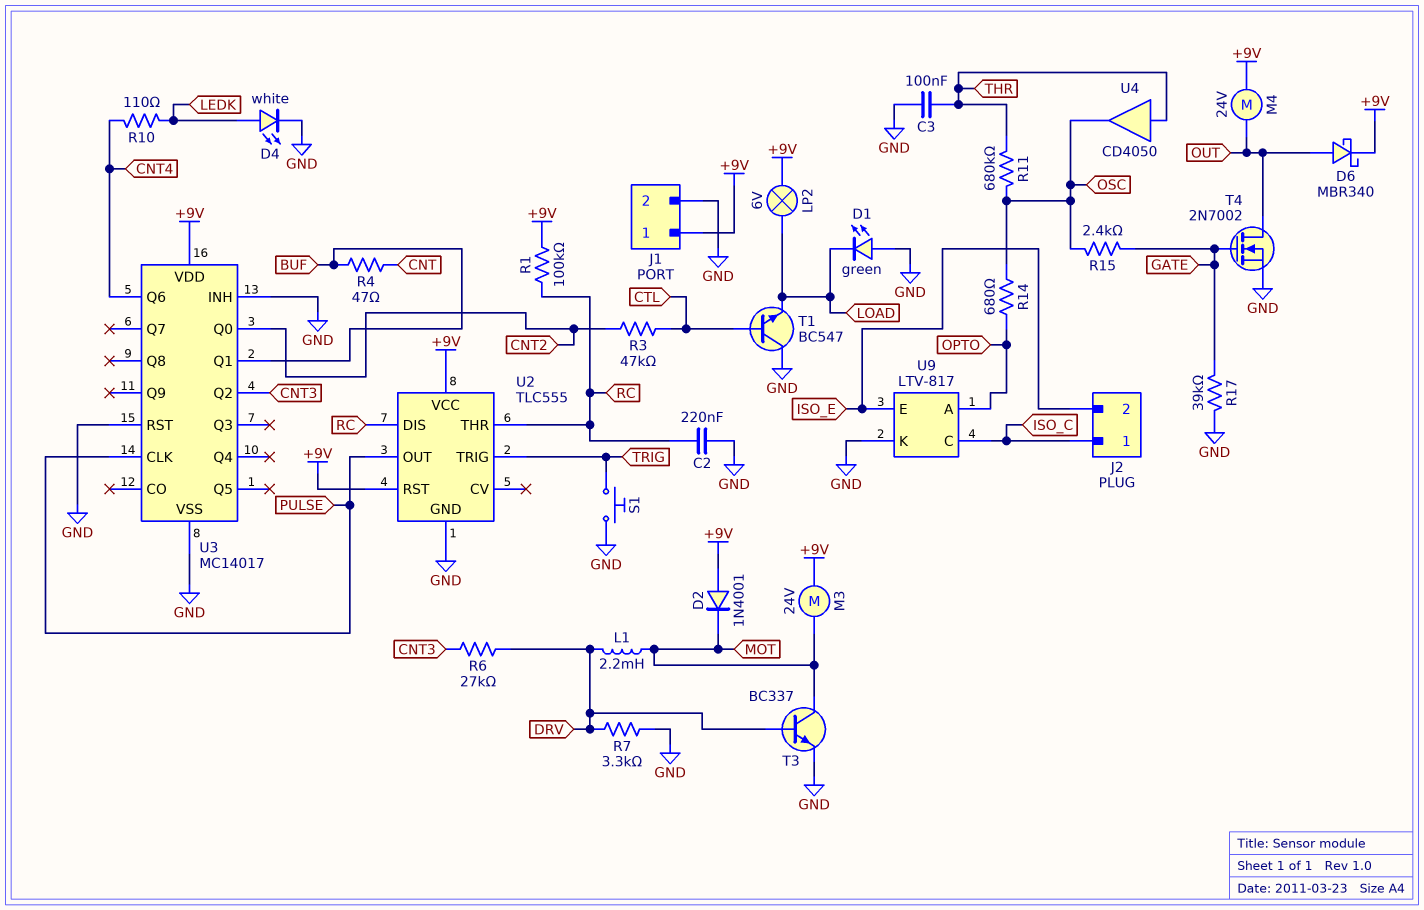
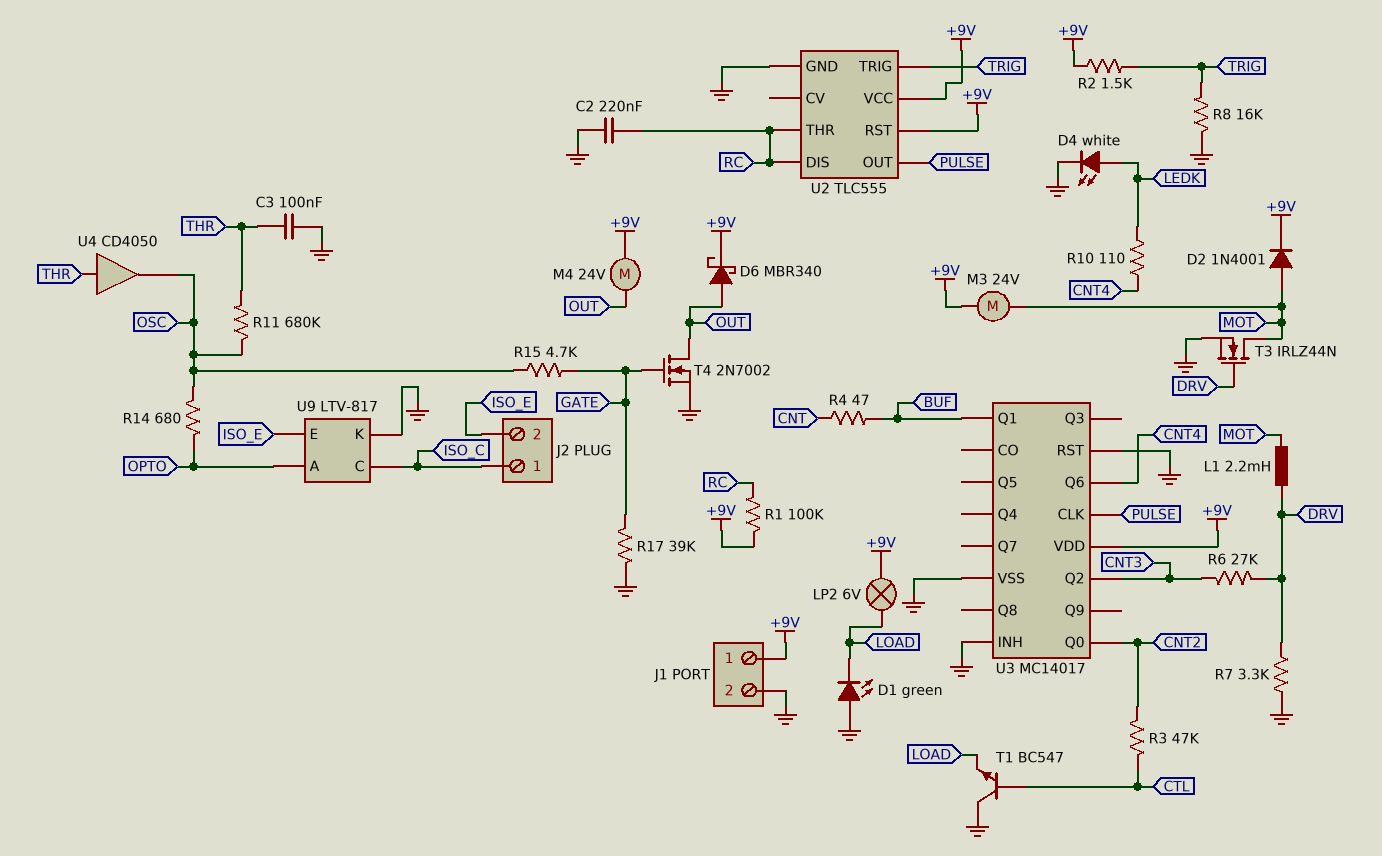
D2: diode 1N4001 (A +9V, K MOT) -> diode 1N4001 (A MOT, K +9V)
R2: none -> 1.5k (+9V, TRIG)
R8: none -> 16k (GND, TRIG)
R15: 2.4k (GATE, OSC) -> 4.7k (GATE, OSC)
S1: button (GND, TRIG) -> none
T3: NPN BC337 (B DRV, C MOT, E GND) -> NMOS IRLZ44N (G DRV, D MOT, S GND)

